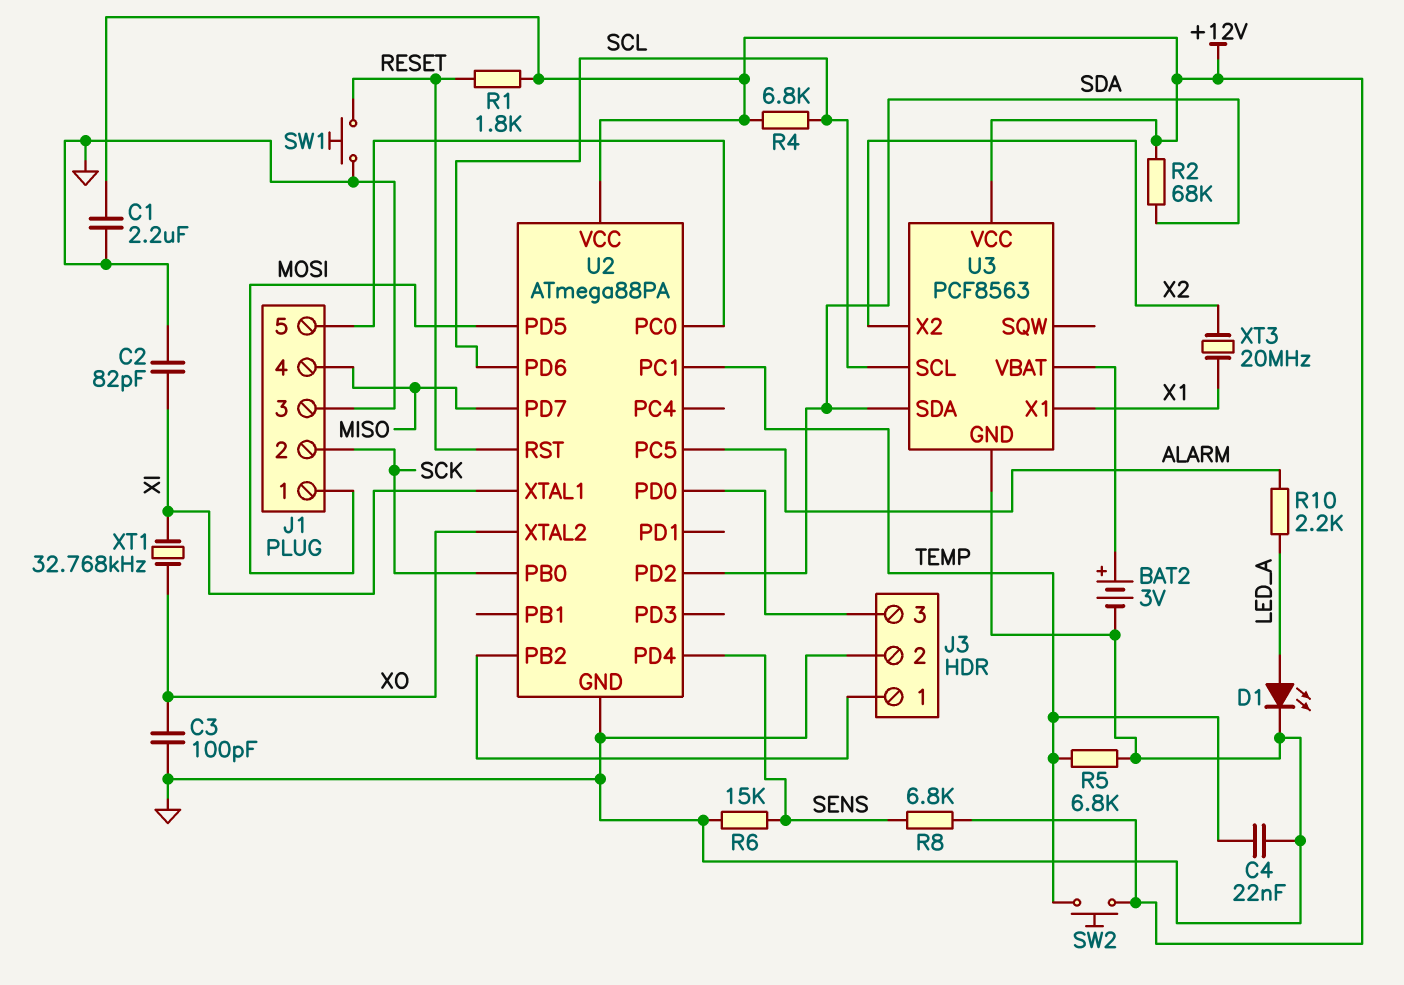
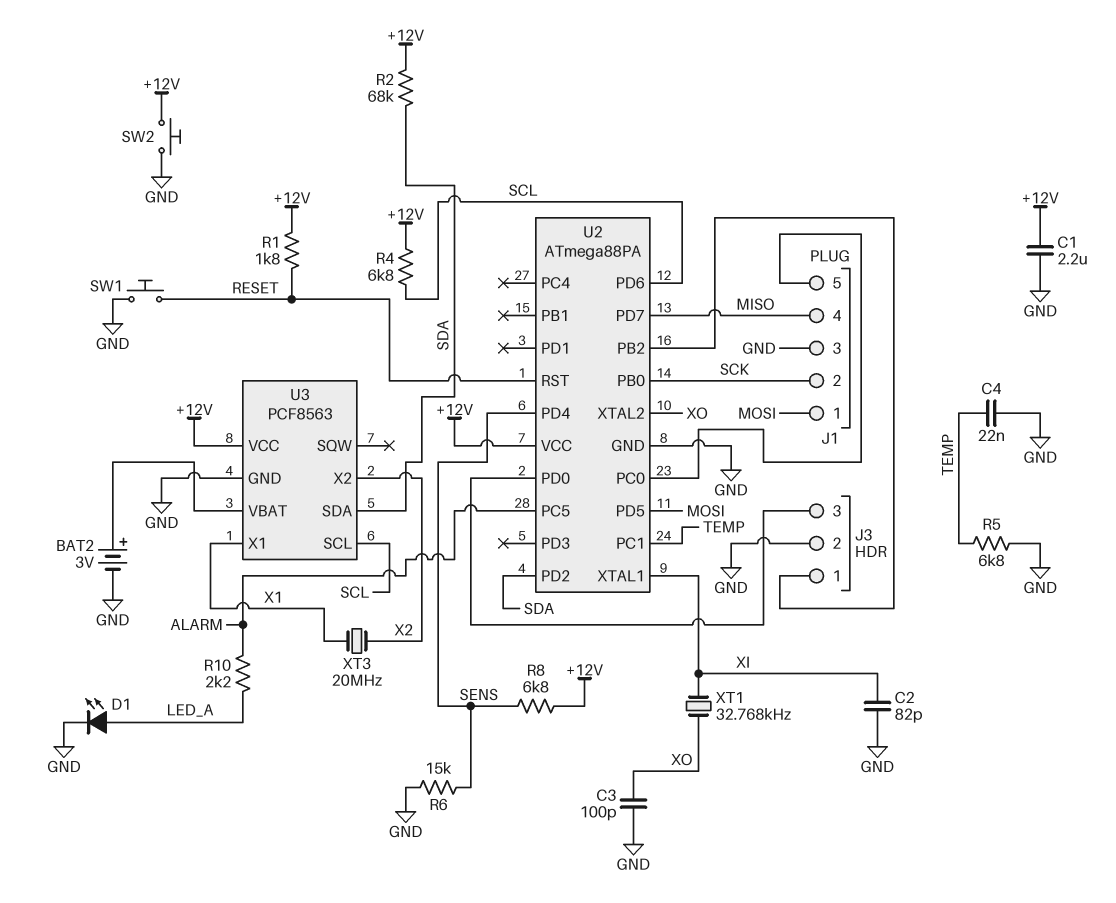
SW2: button (+12V, TEMP) -> button (+12V, GND)

